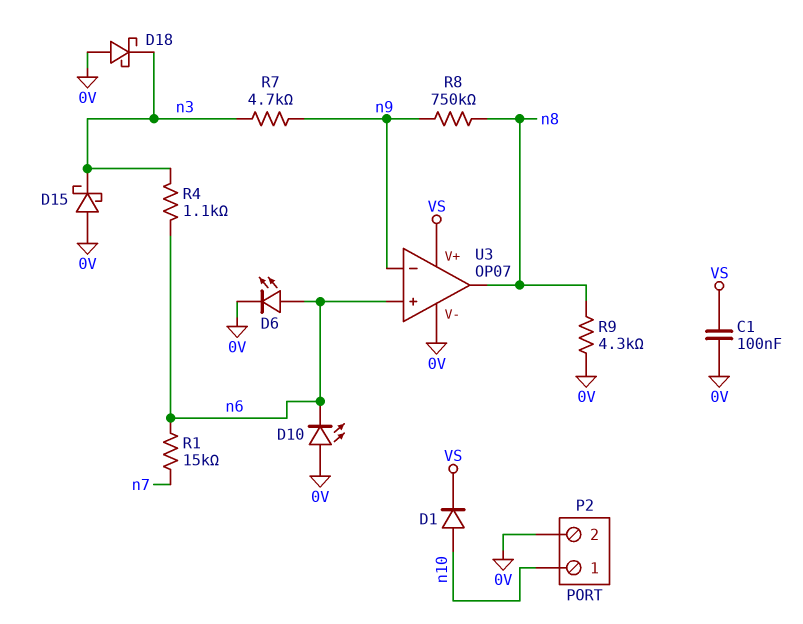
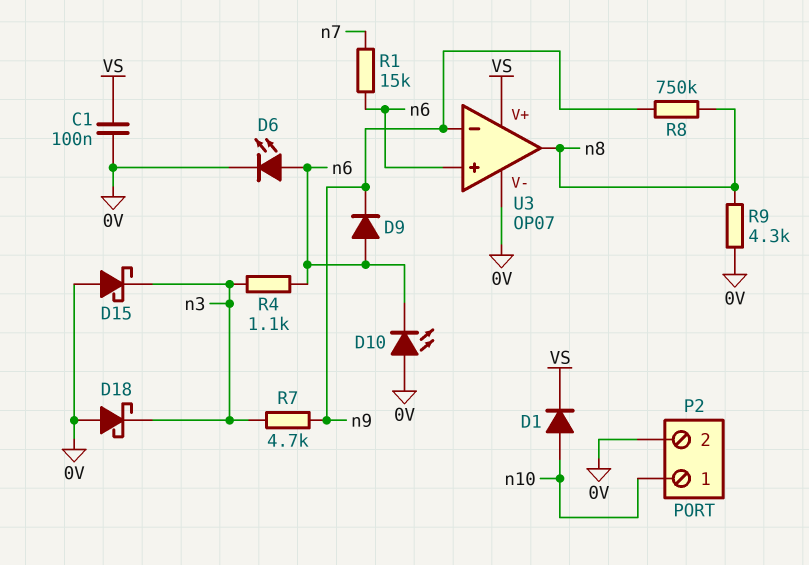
D9: none -> diode (A n6, K n9)

